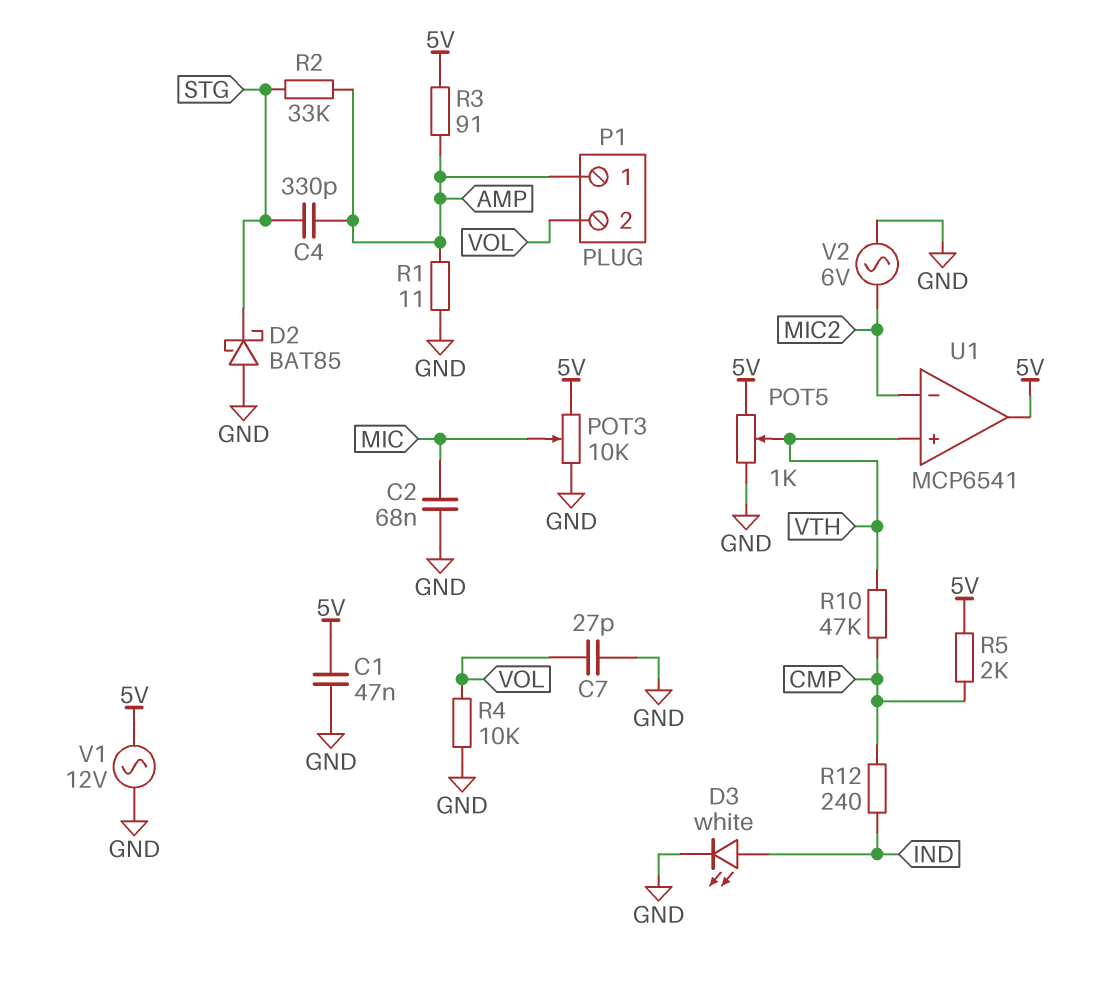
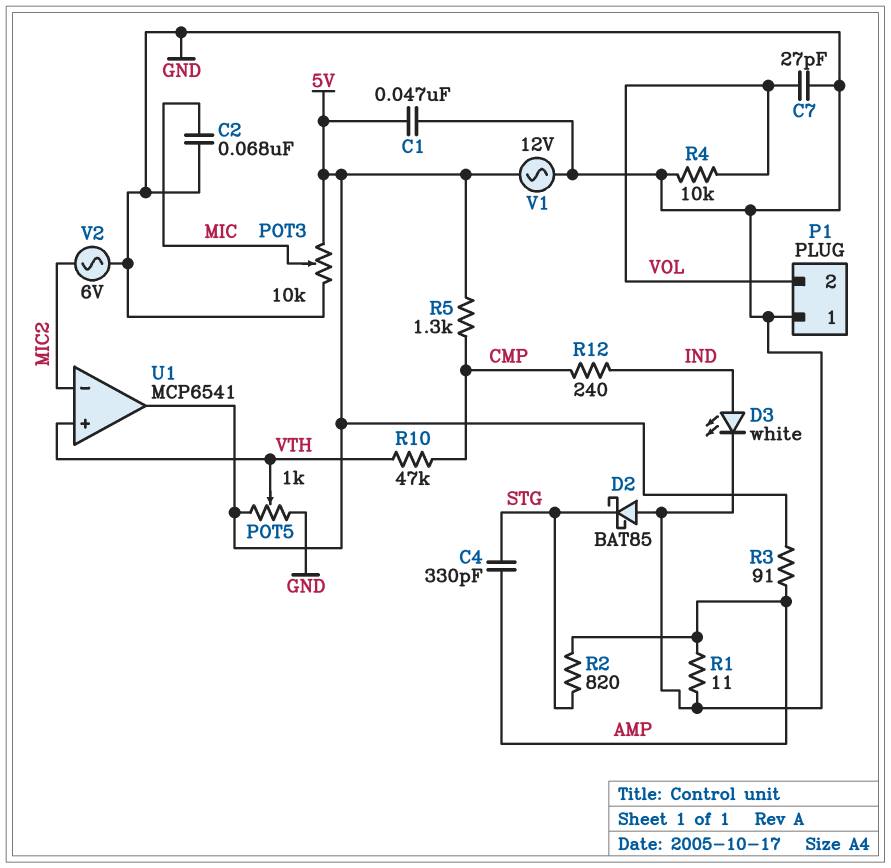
P1 pin 1: AMP -> GND
R2: 33k (AMP, STG) -> 820 (AMP, STG)
R5: 2k (5V, CMP) -> 1.3k (5V, CMP)

